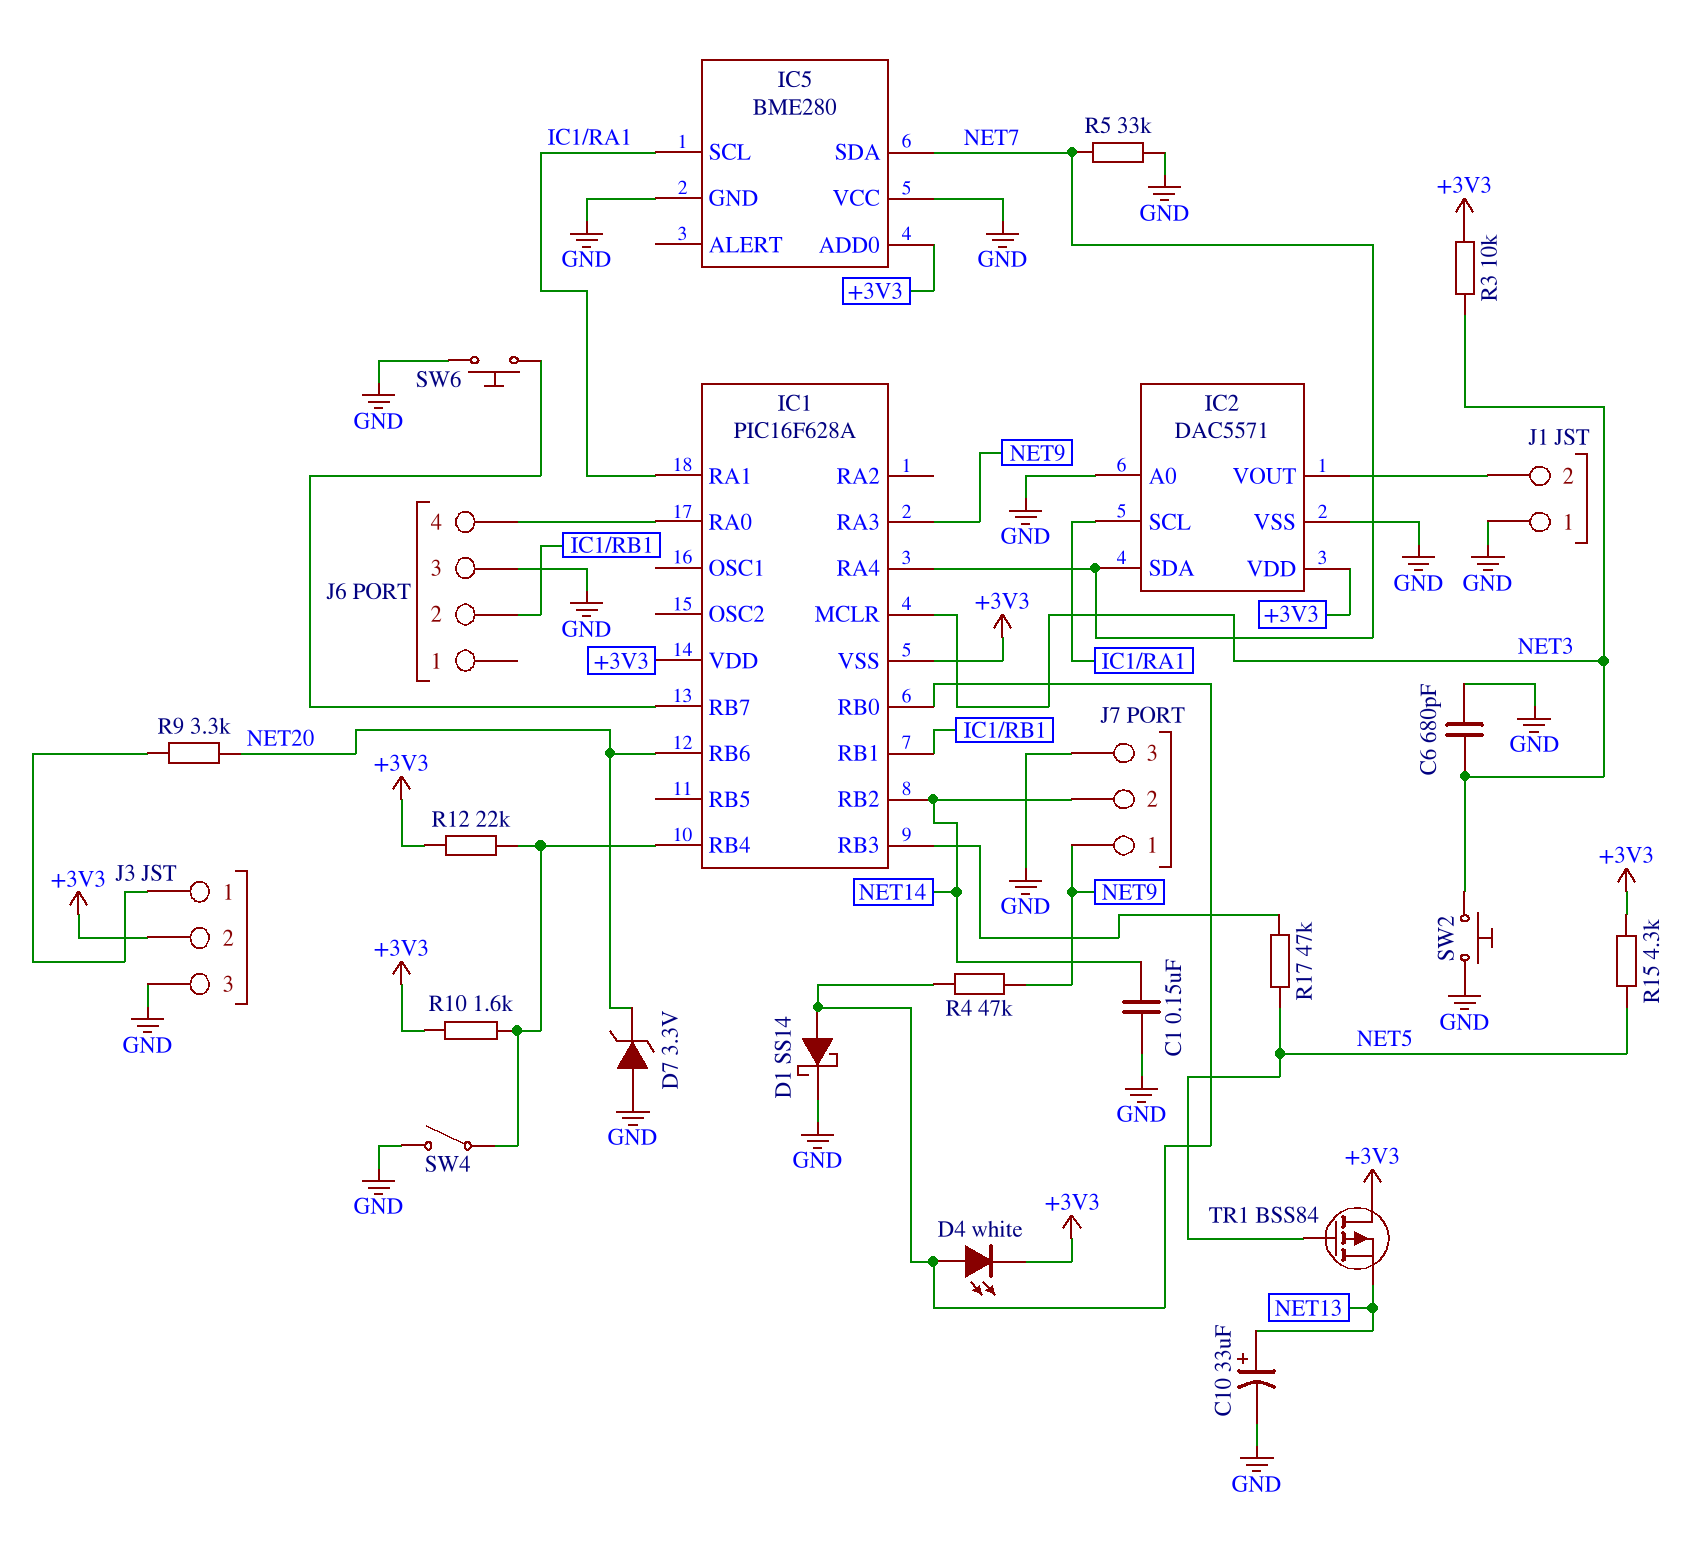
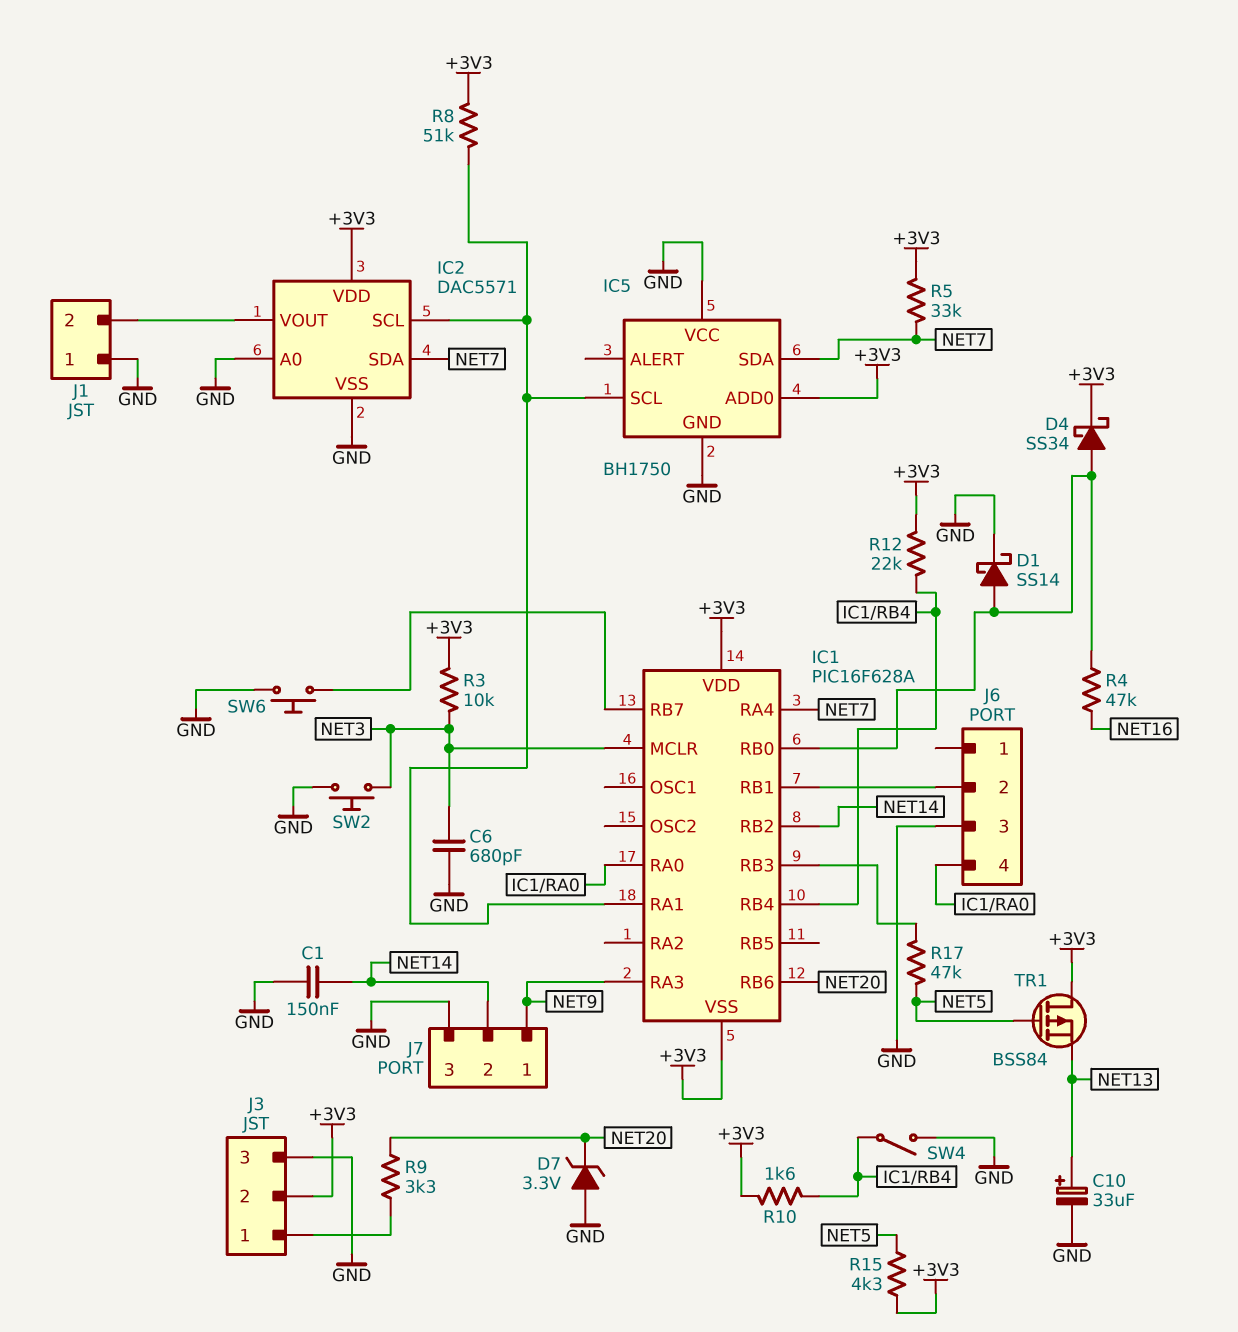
D4: LED white (A IC1/RB0, K +3V3) -> schottky SS34 (A IC1/RB0, K +3V3)
IC5: BME280 -> BH1750
R4: 47k (IC1/RB0, NET9) -> 47k (IC1/RB0, NET16)
R5: 33k (GND, NET7) -> 33k (+3V3, NET7)
R8: none -> 51k (+3V3, IC1/RA1)

